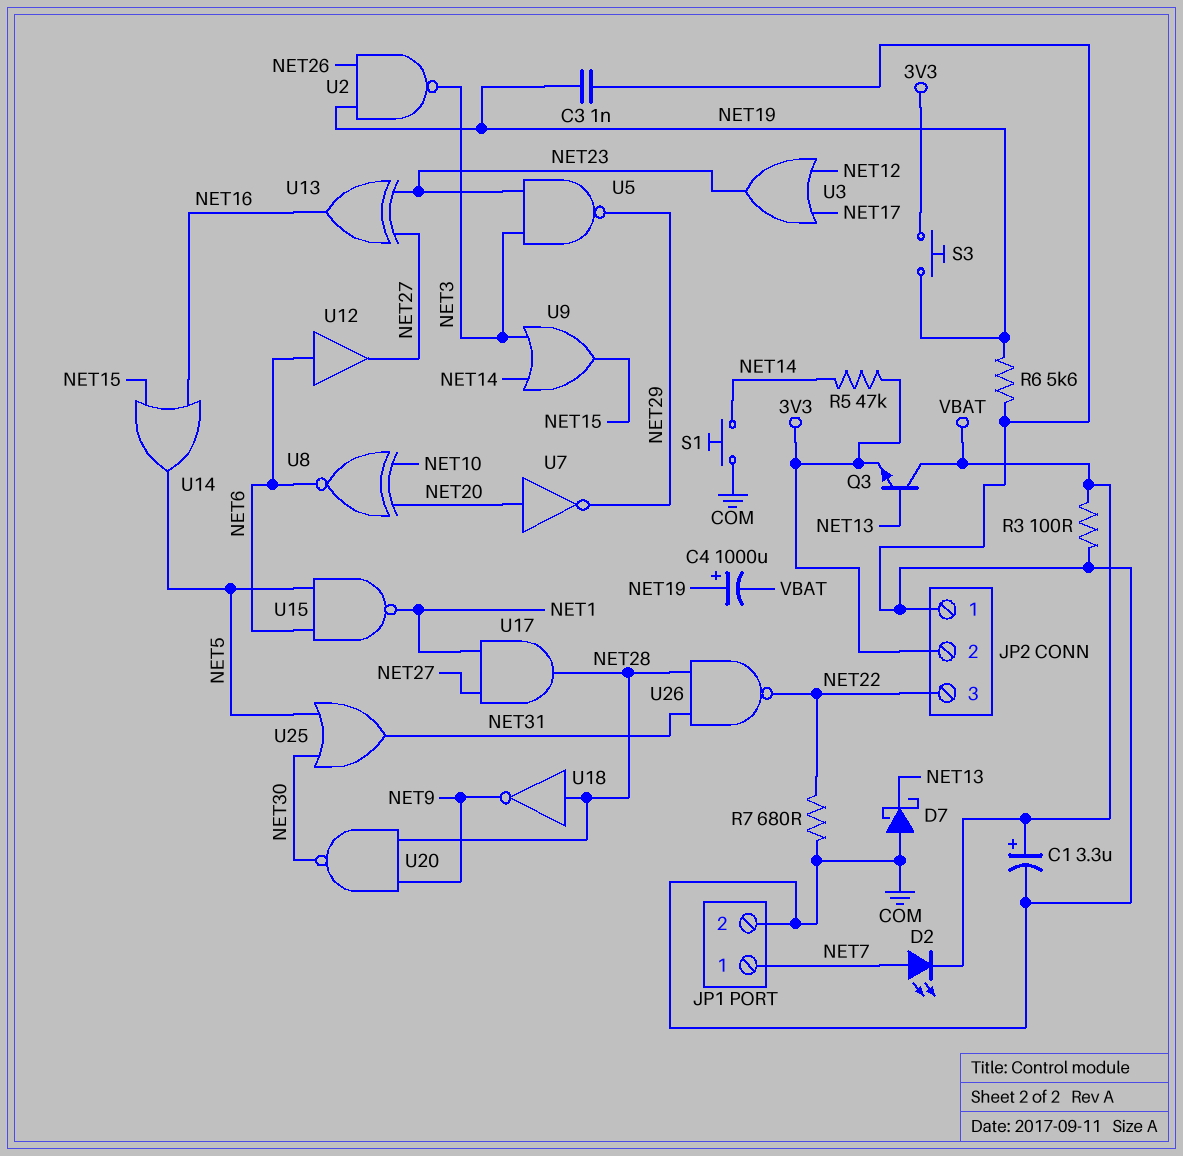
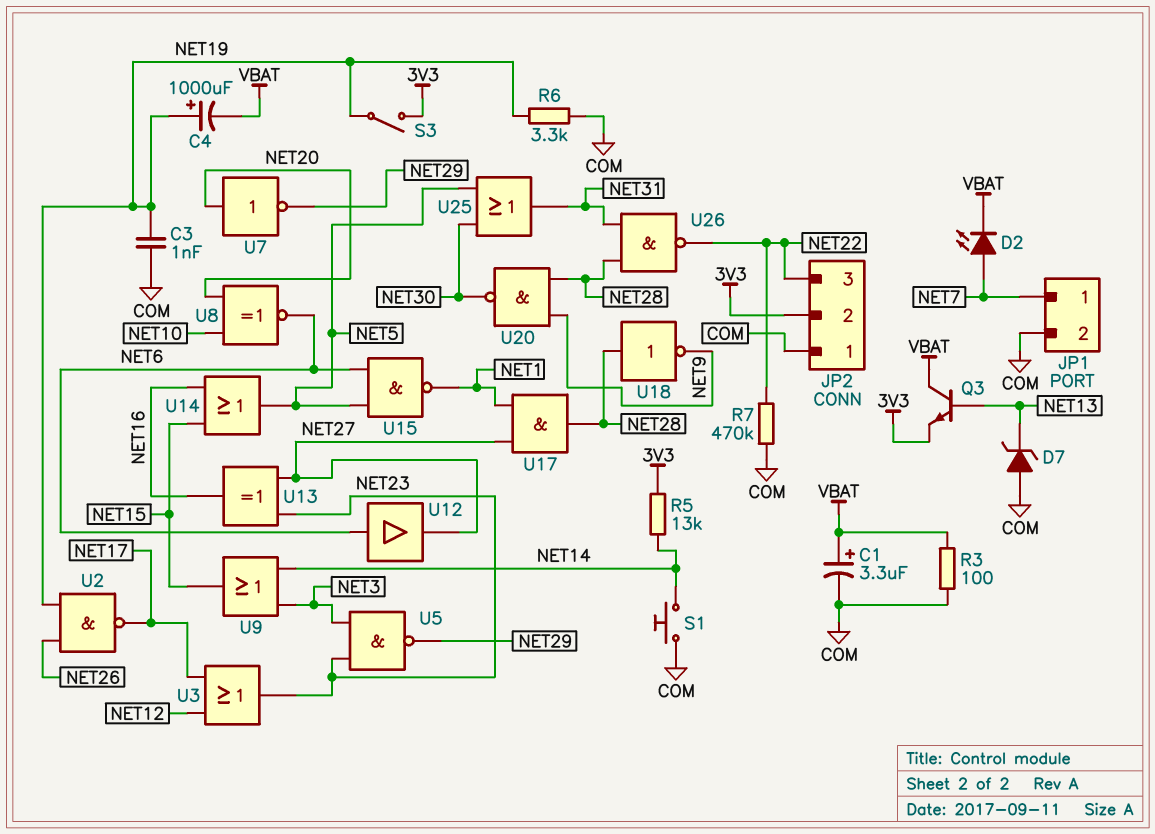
D7: schottky (A COM, K NET13) -> zener (A COM, K NET13)
R5: 47k (3V3, NET14) -> 13k (3V3, NET14)
R6: 5.6k (COM, NET19) -> 3.3k (COM, NET19)
R7: 680 (COM, NET22) -> 470k (COM, NET22)
S3: button (3V3, NET19) -> switch (3V3, NET19)
U2: NAND (in NET19, in NET26, out NET3) -> NAND (in NET19, in NET26, out NET17)

